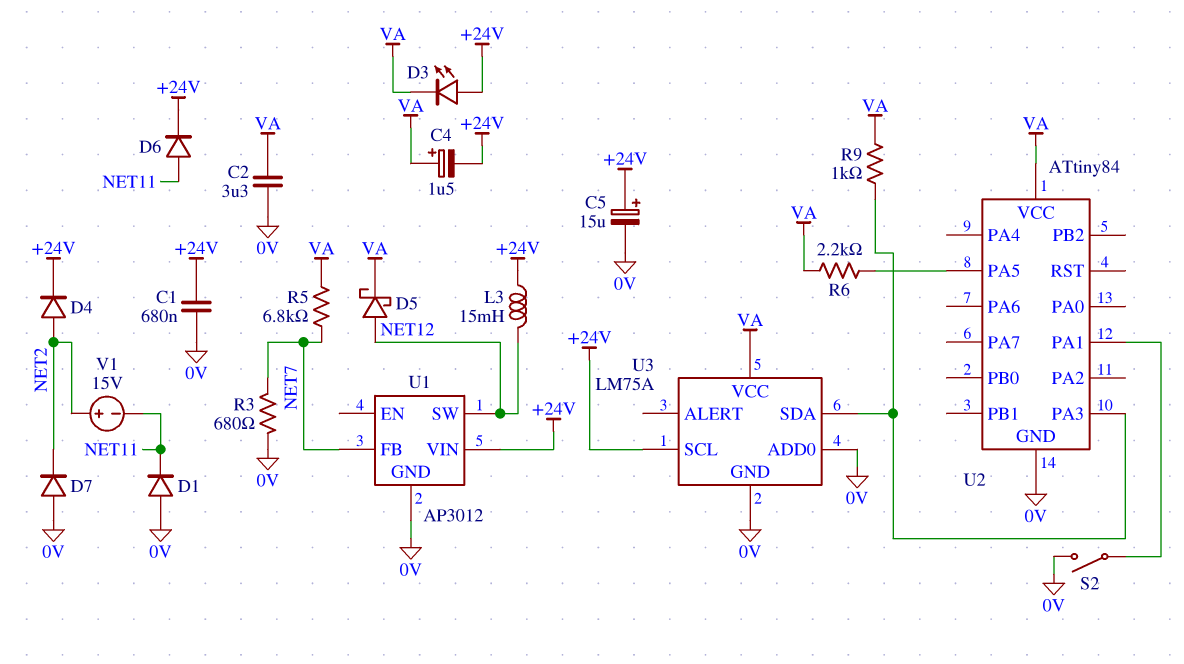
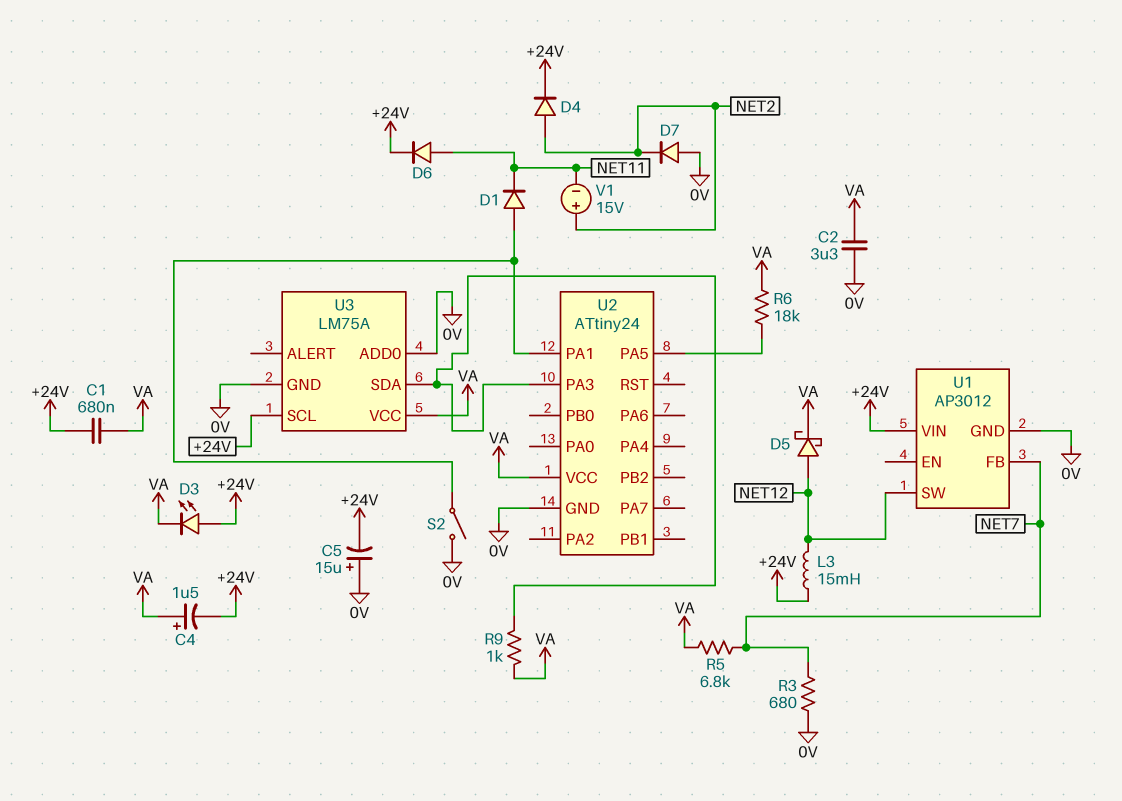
C1: 680nF (+24V, 0V) -> 680nF (+24V, VA)
C5: 15uF (plus +24V, minus 0V) -> 15uF (plus 0V, minus +24V)
D1: diode (A 0V, K NET11) -> diode (A U2/PA1, K NET11)
R6: 2.2k (U2/PA5, VA) -> 18k (U2/PA5, VA)
U2: ATtiny84 -> ATtiny24

